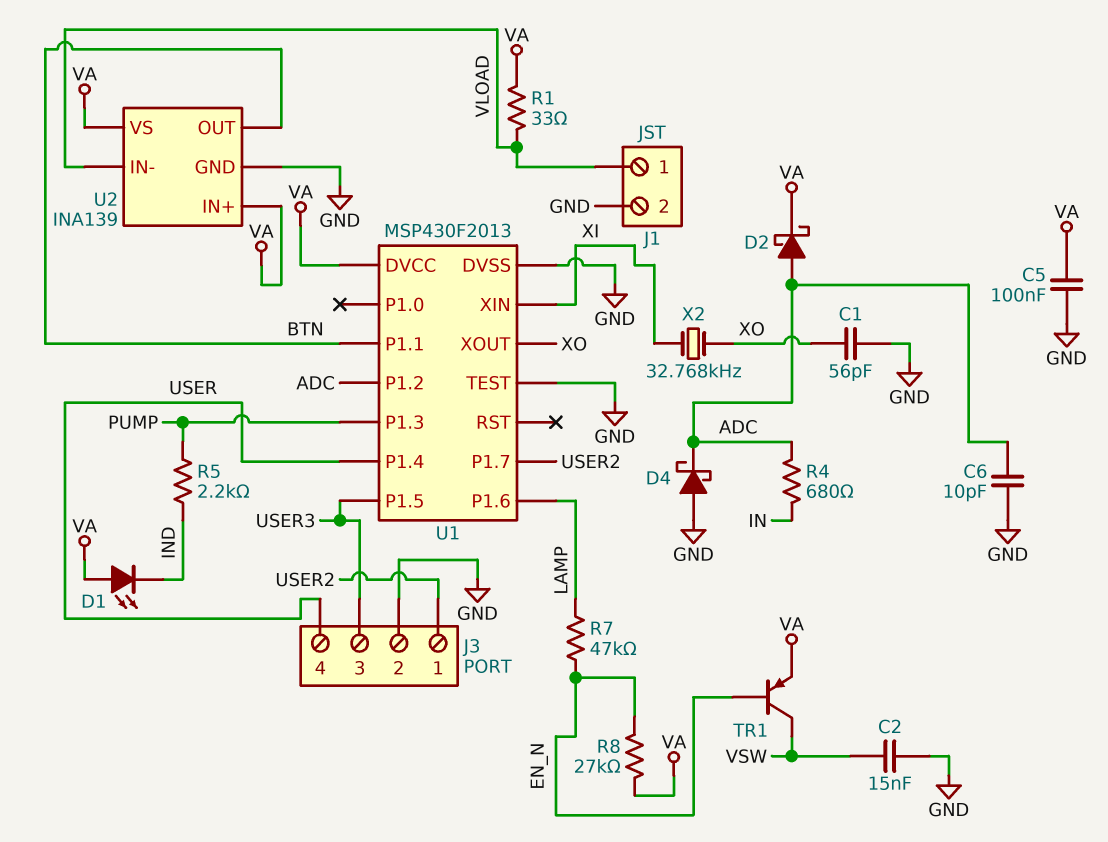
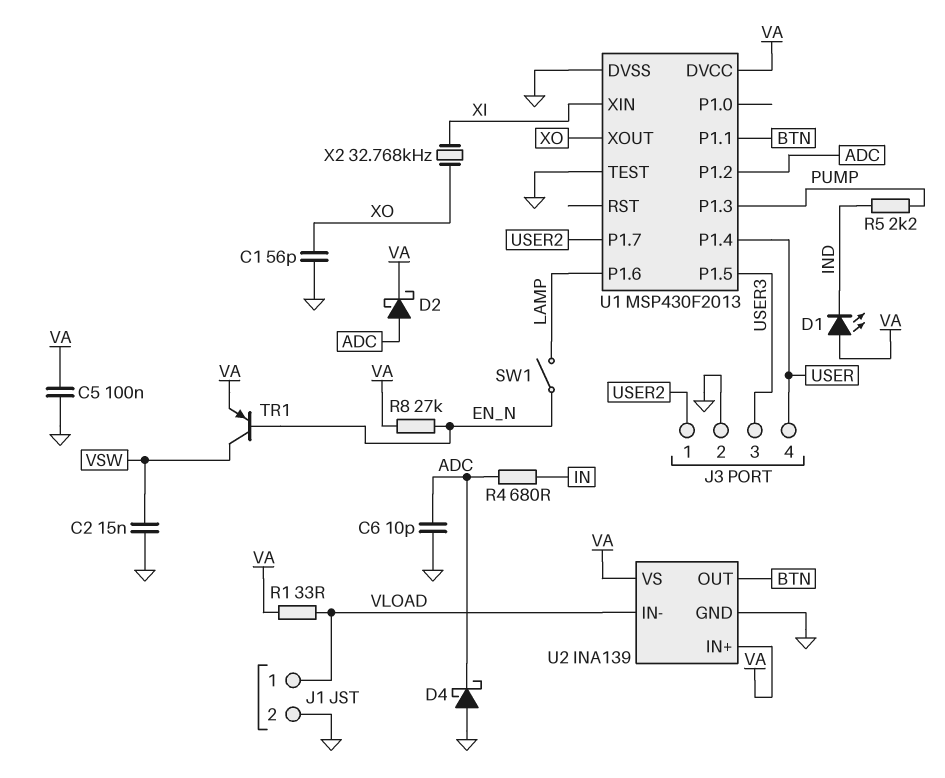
R7: 47k (EN_N, LAMP) -> none
SW1: none -> switch (EN_N, LAMP)

